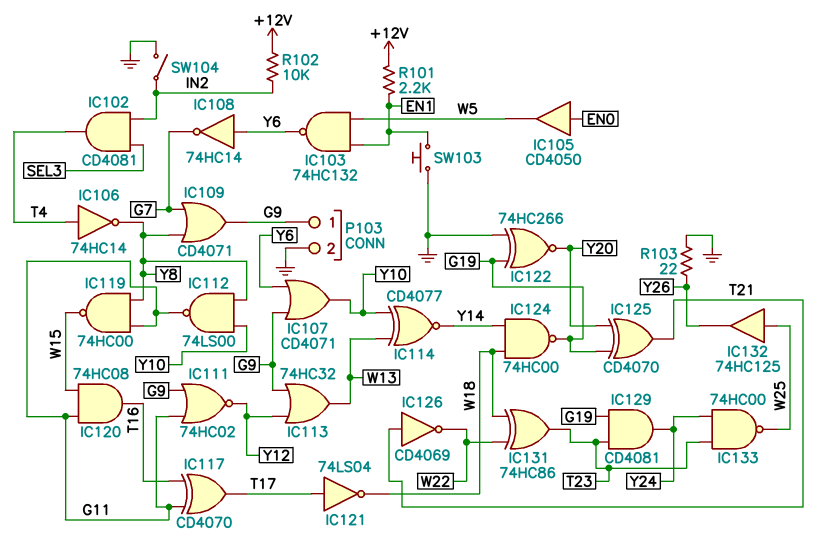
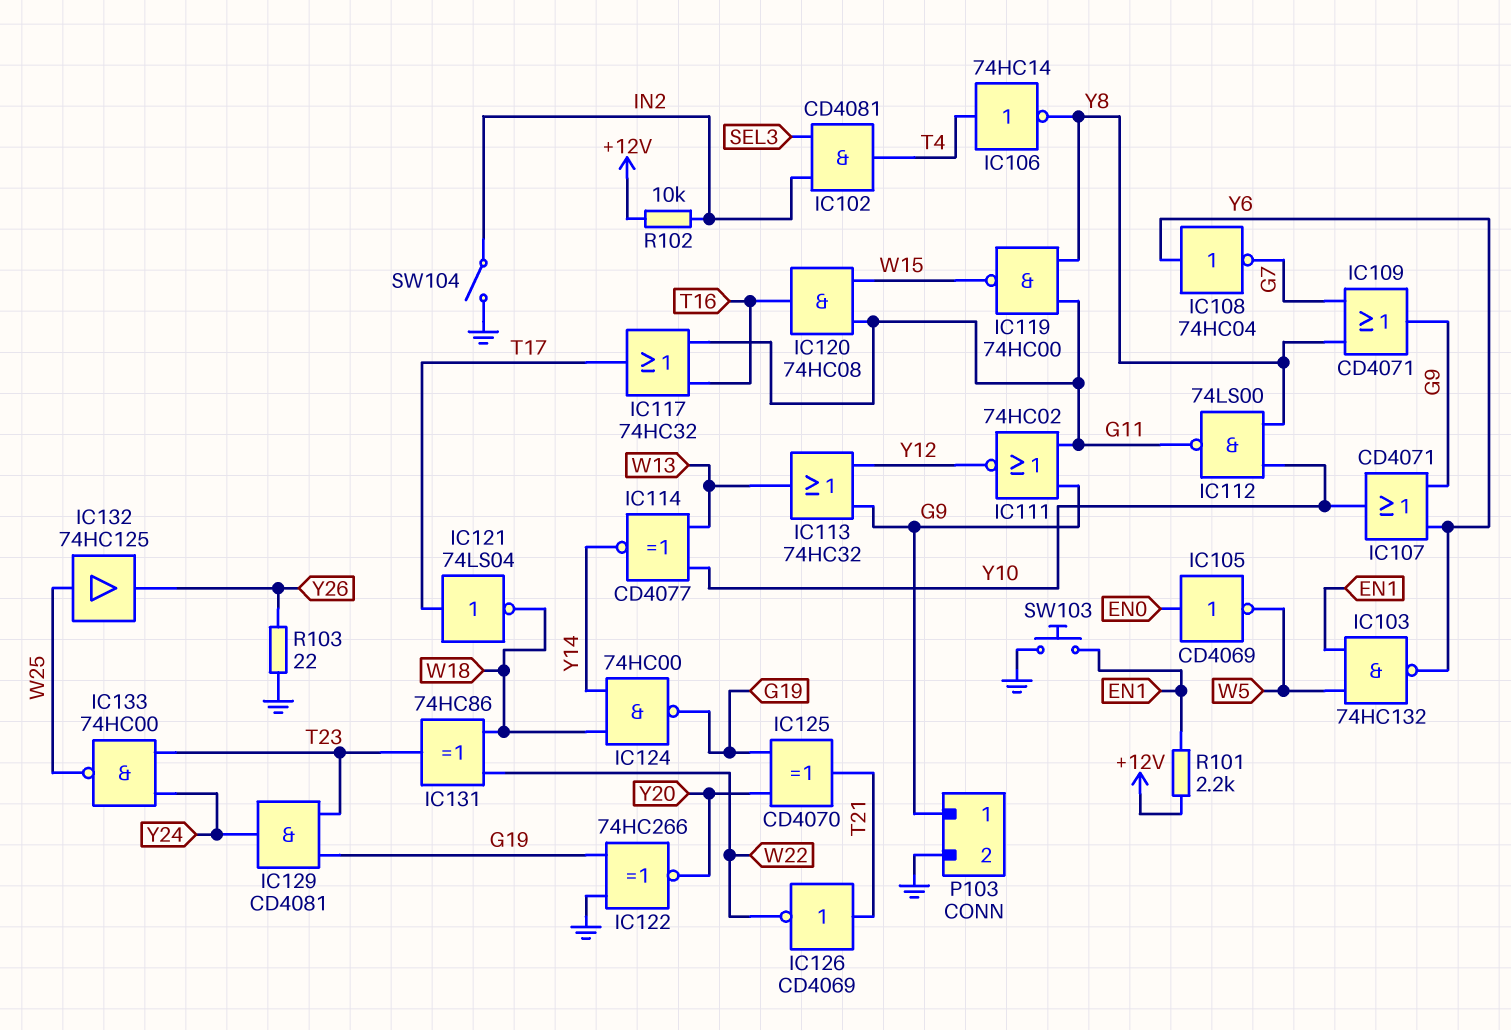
IC105: buffer CD4050 (in EN0, out W5) -> NOT CD4069 (in EN0, out W5)
IC108: NOT 74HC14 (in Y6, out G7) -> NOT 74HC04 (in Y6, out G7)
IC117: XOR CD4070 (in G11, in T16, out T17) -> OR 74HC32 (in G11, in T16, out T17)

